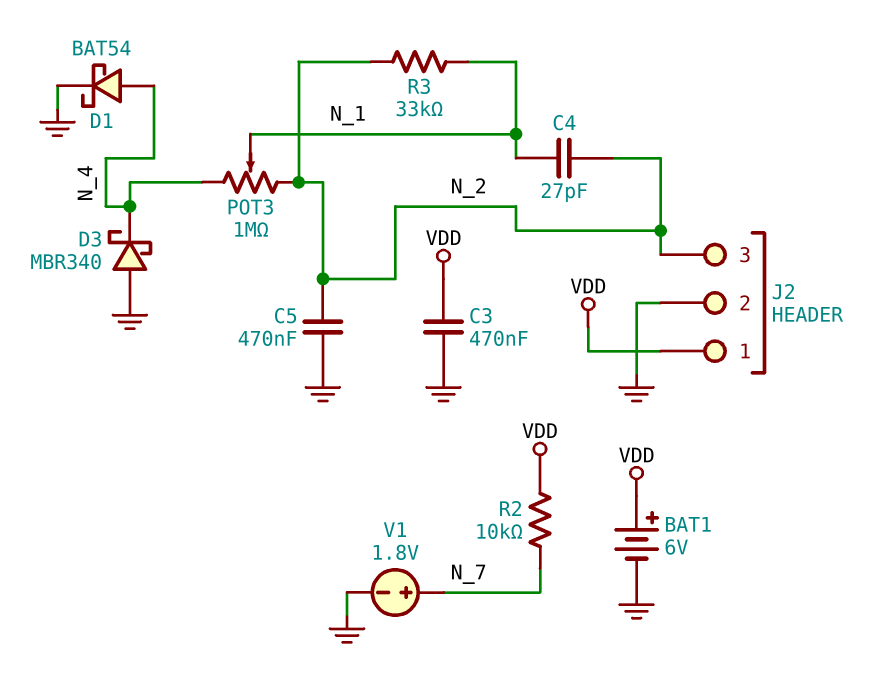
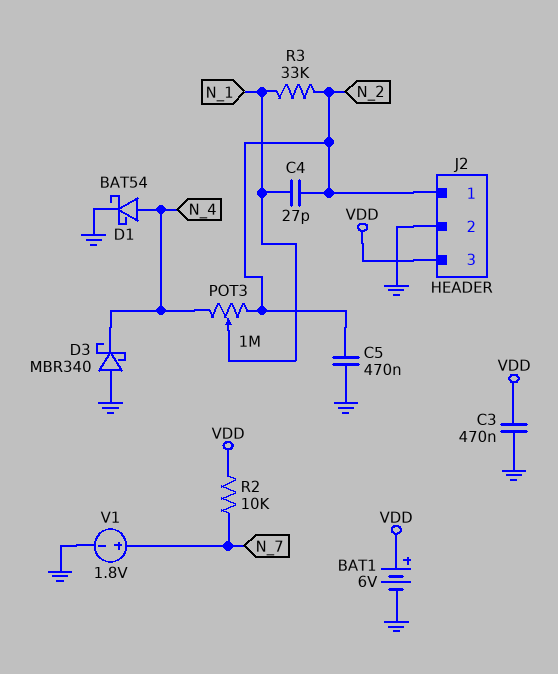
J2 pin 1: VDD -> N_2
J2 pin 3: N_2 -> VDD

